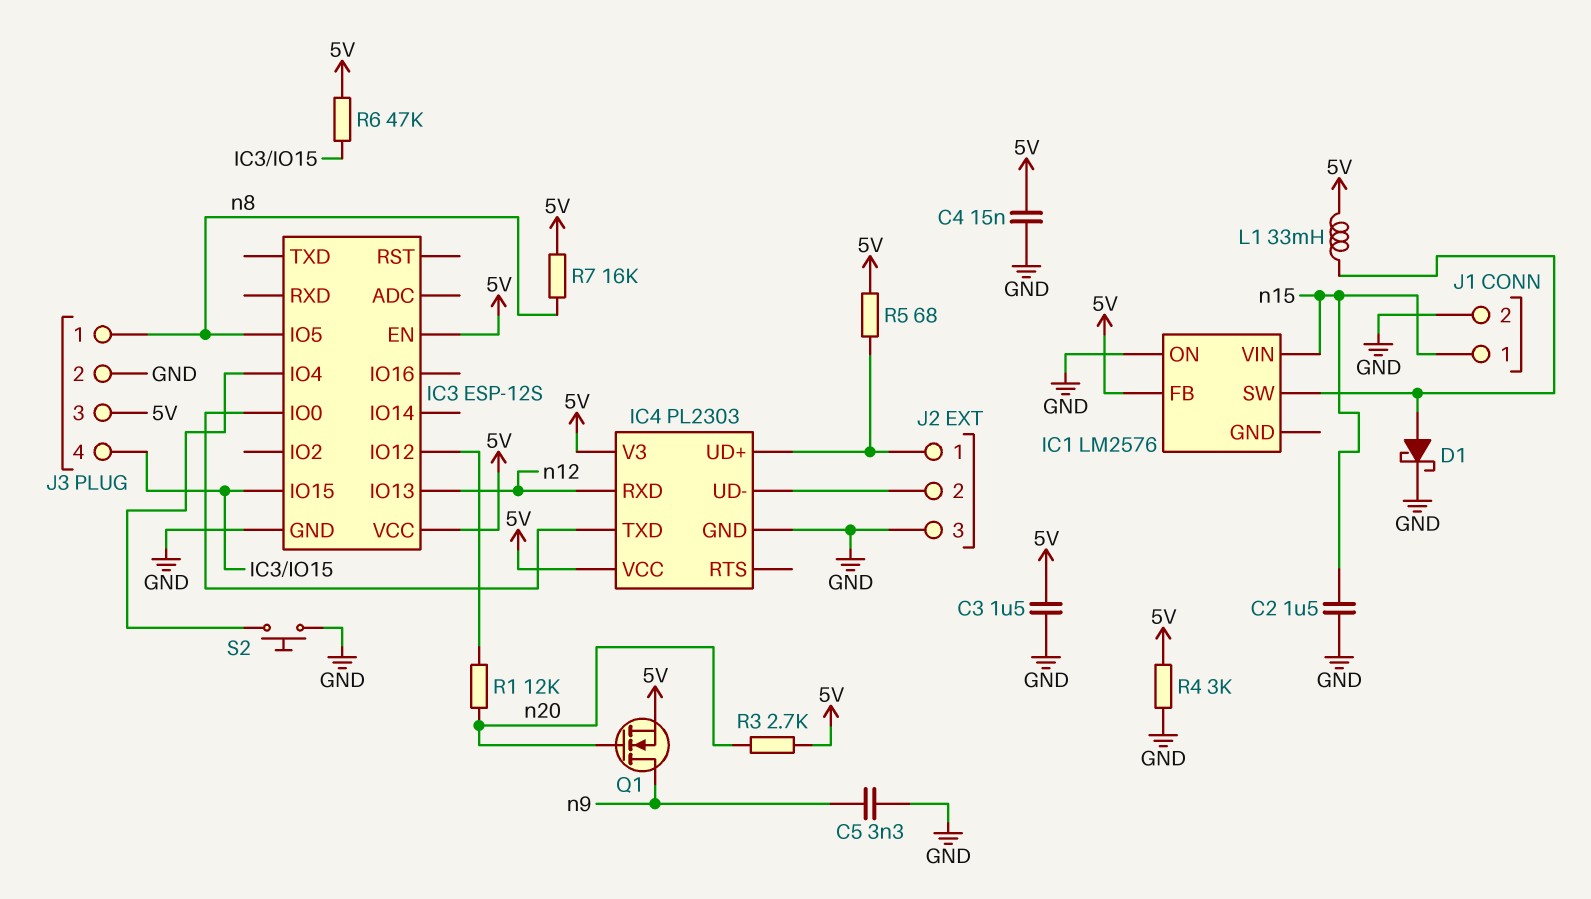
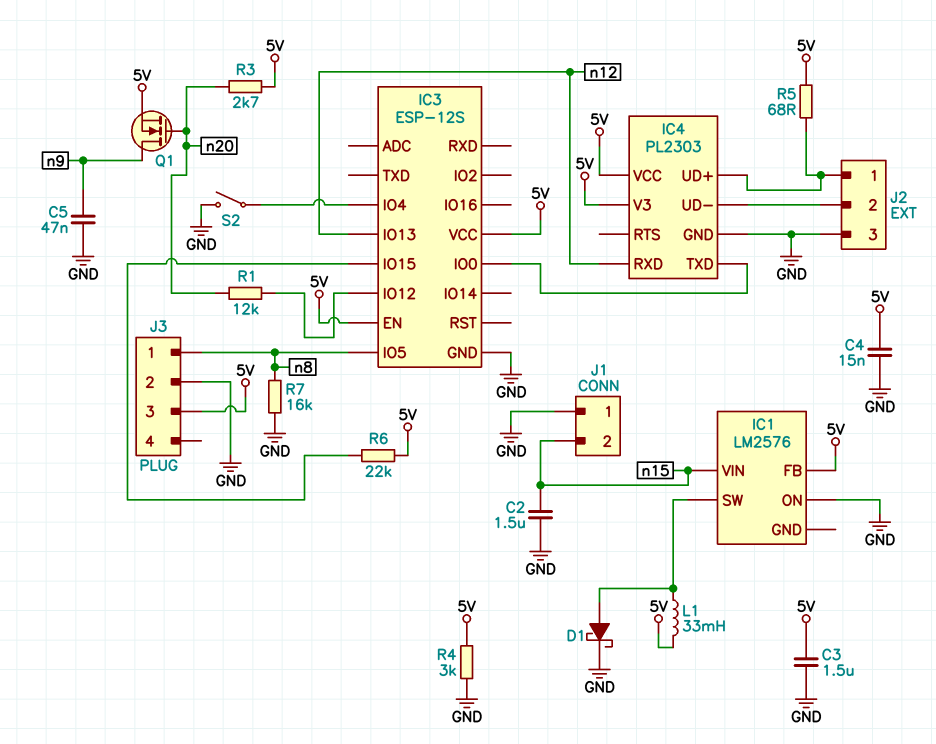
C5: 3.3nF (GND, n9) -> 47nF (GND, n9)
J1 pin 1: n15 -> GND
J1 pin 2: GND -> n15
J3 pin 4: IC3/IO15 -> none
R6: 47k (5V, IC3/IO15) -> 22k (5V, IC3/IO15)
R7: 16k (5V, n8) -> 16k (GND, n8)
S2: button (GND, IC3/IO4) -> switch (GND, IC3/IO4)

